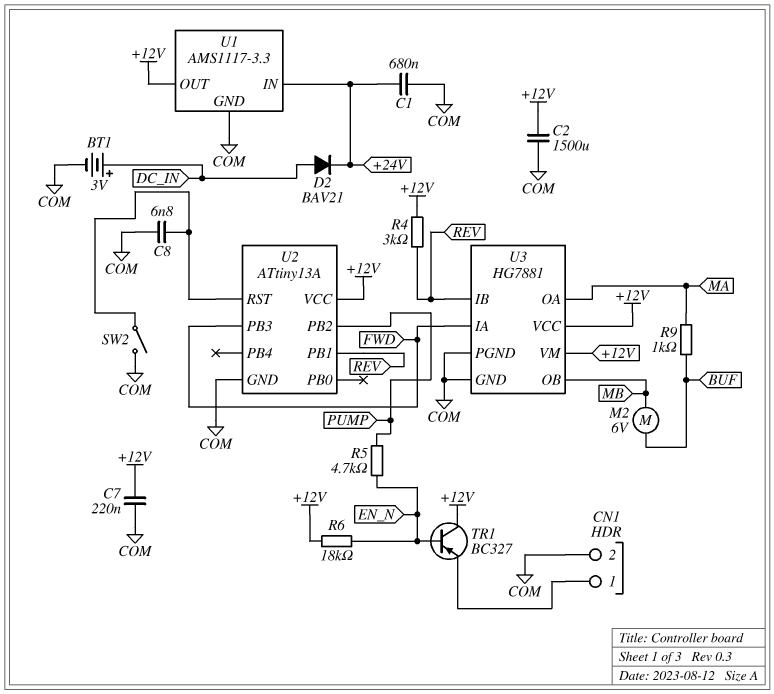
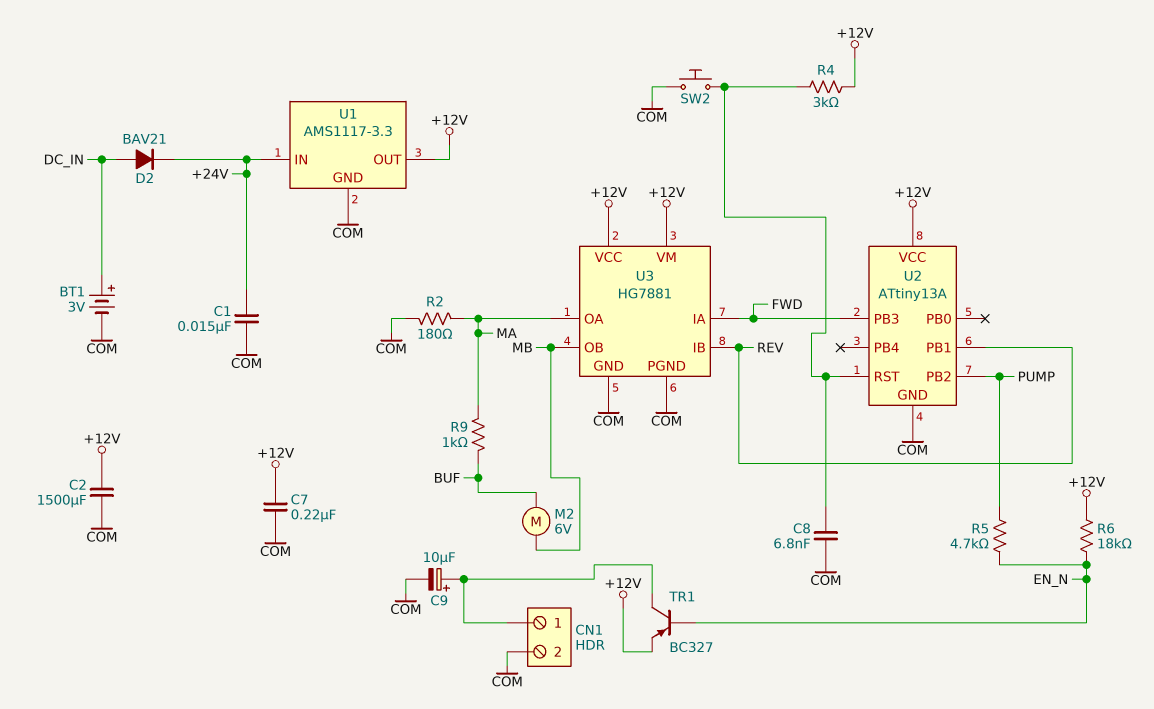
C1: 680nF (+24V, COM) -> 15nF (+24V, COM)
C9: none -> 10uF (plus CN1/1, minus COM)
R2: none -> 180 (COM, MA)
R4: 3k (+12V, REV) -> 3k (+12V, U2/RST)
SW2: switch (COM, U2/RST) -> button (COM, U2/RST)
TR1: PNP BC327 (B EN_N, C +12V, E CN1/1) -> PNP BC327 (B EN_N, C CN1/1, E +12V)

